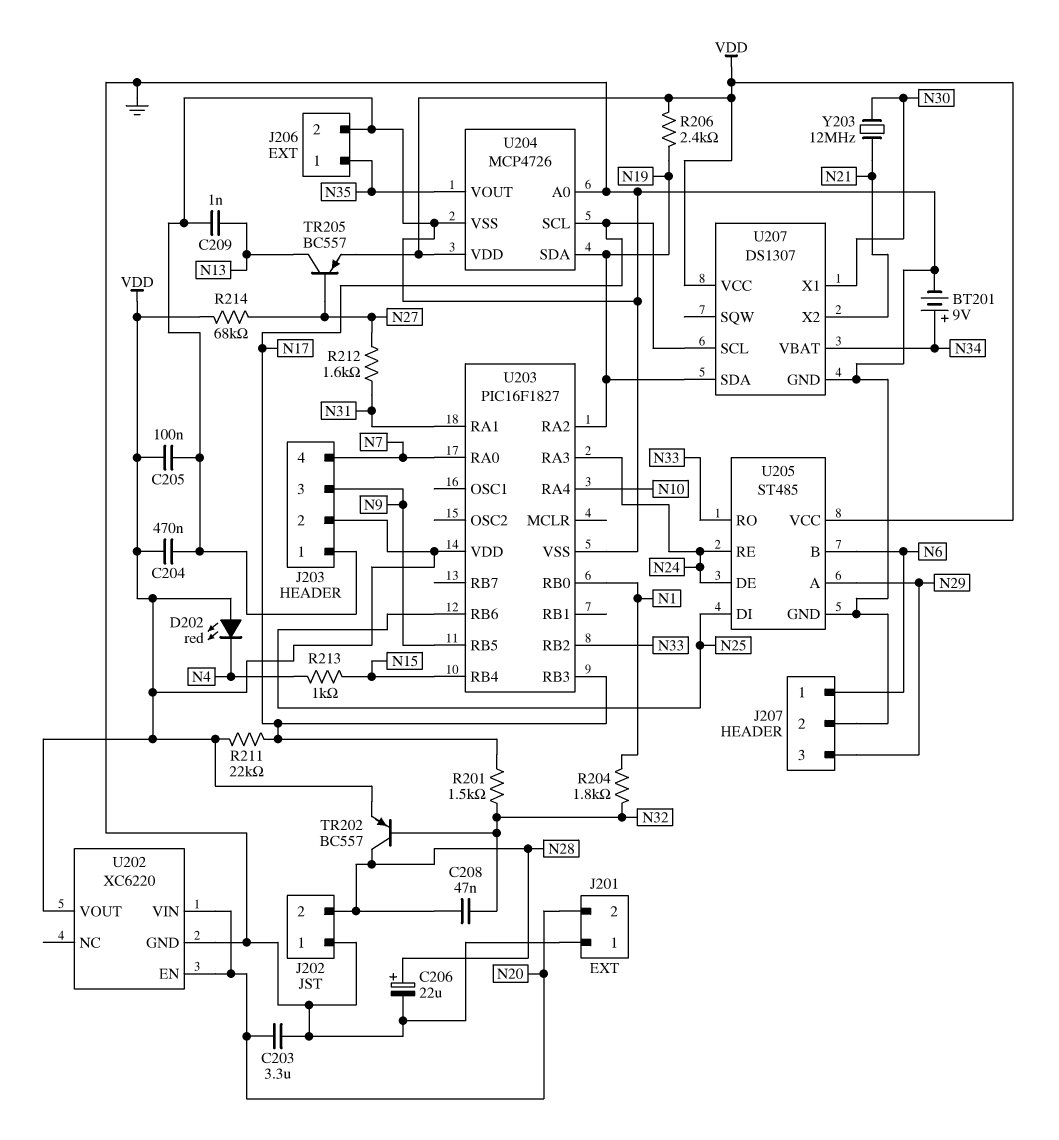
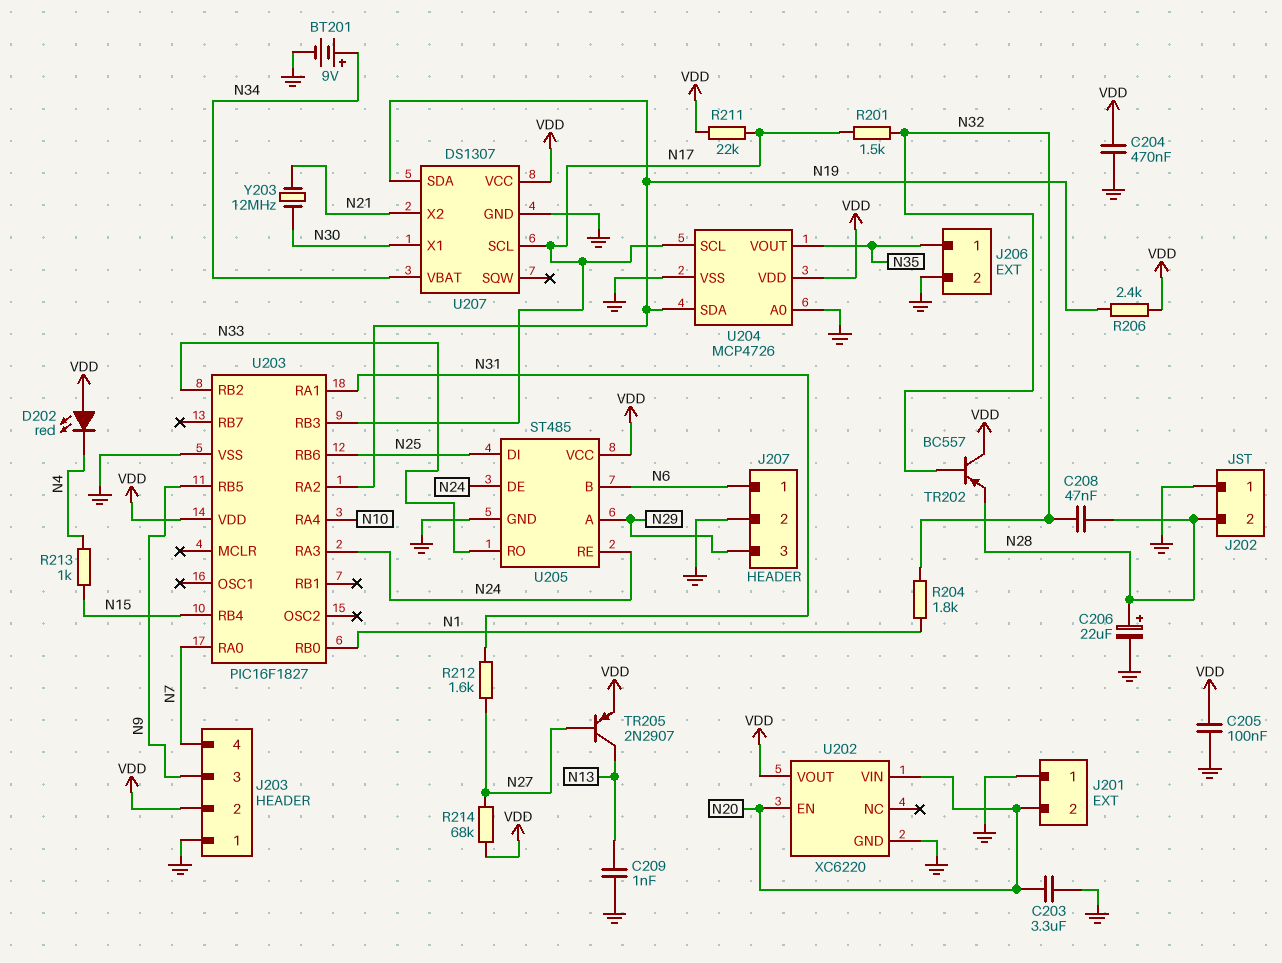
TR202: PNP BC557 (B N32, C N28, E VDD) -> PNP BC557 (B N32, C VDD, E N28)
TR205: PNP BC557 (B N27, C N13, E VDD) -> PNP 2N2907 (B N27, C N13, E VDD)

